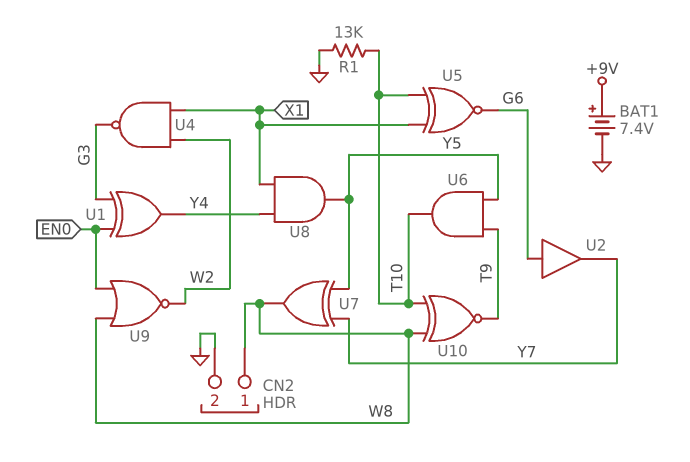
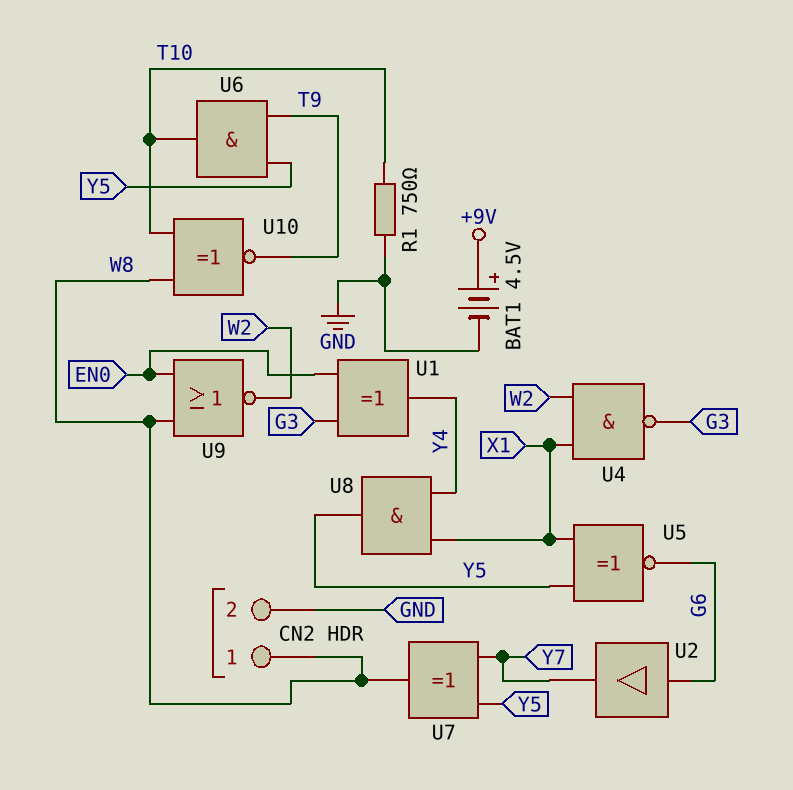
BAT1: 7.4V (plus +9V, minus GND) -> 4.5V (plus +9V, minus GND)
R1: 13k (GND, T10) -> 750 (GND, T10)
U5: XNOR (in T10, in X1, out G6) -> XNOR (in X1, in Y5, out G6)

